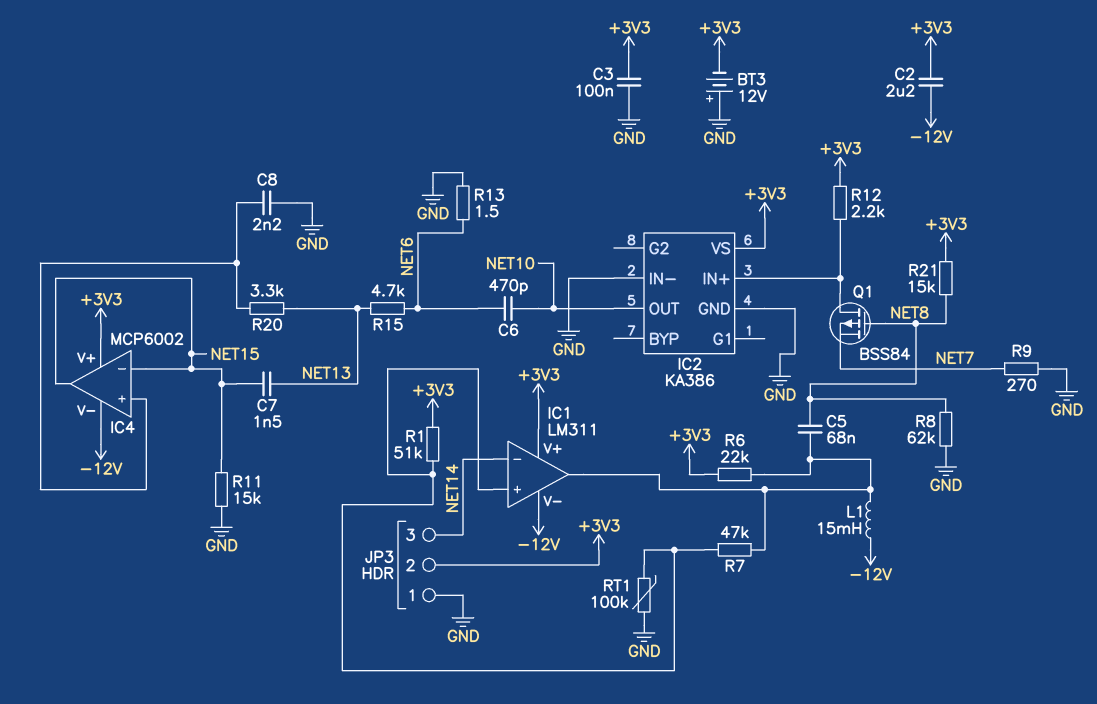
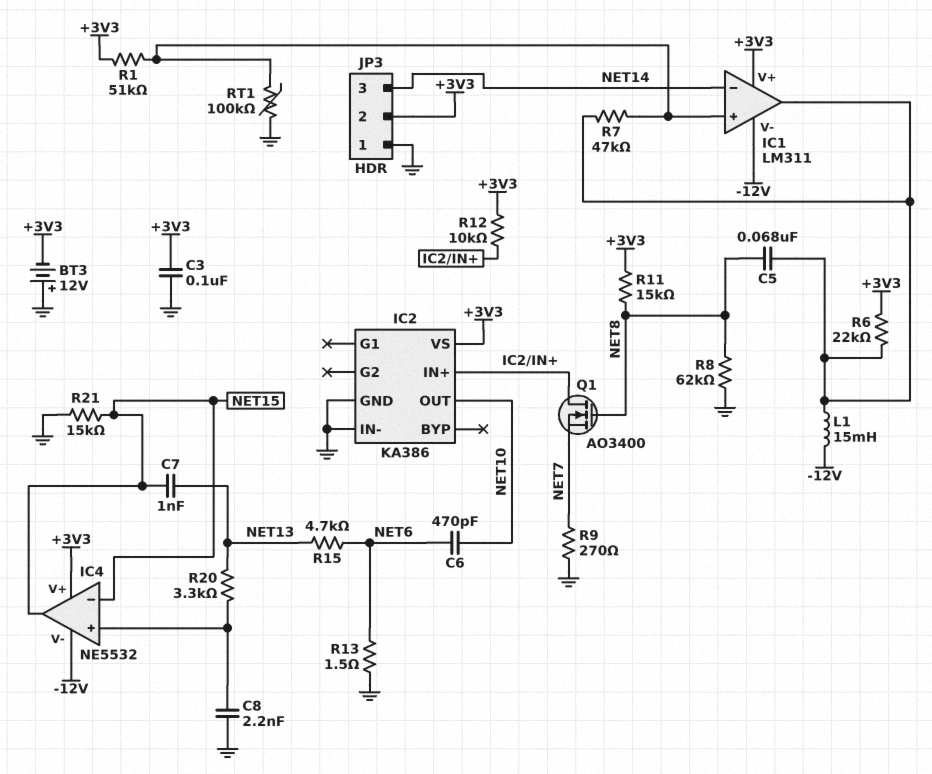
C2: 2.2uF (+3V3, -12V) -> none
C7: 1.5nF (NET13, NET15) -> 1nF (NET13, NET15)
IC4: MCP6002 -> NE5532
Q1: PMOS BSS84 (G NET8, D IC2/IN+, S NET7) -> NMOS AO3400 (G NET8, D IC2/IN+, S NET7)
R11: 15k (GND, NET15) -> 15k (+3V3, NET8)
R12: 2.2k (+3V3, IC2/IN+) -> 10k (+3V3, IC2/IN+)
R21: 15k (+3V3, NET8) -> 15k (GND, NET15)

